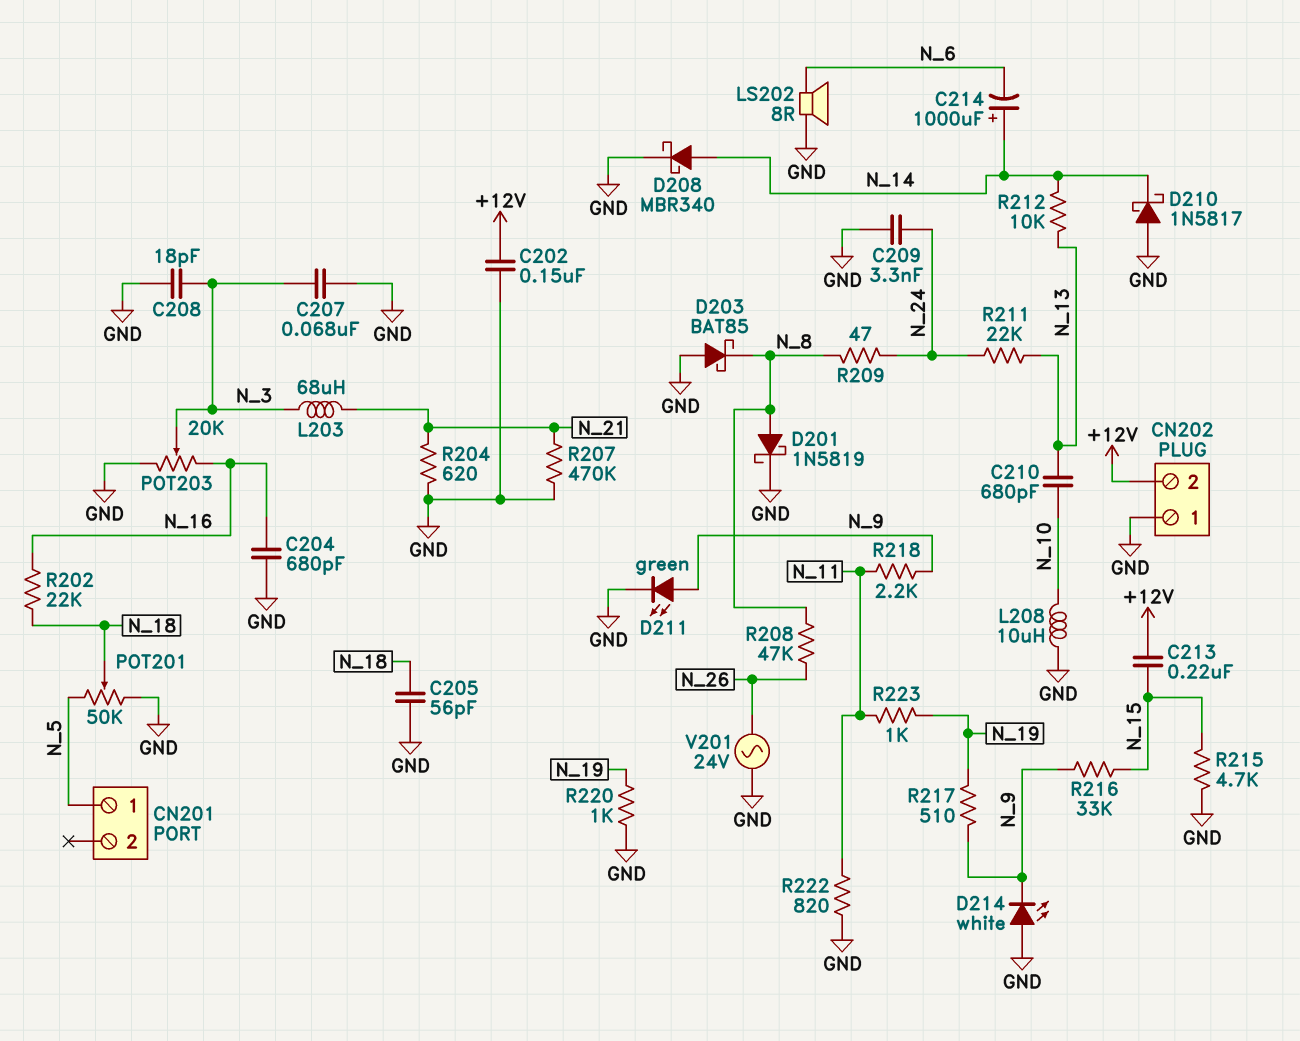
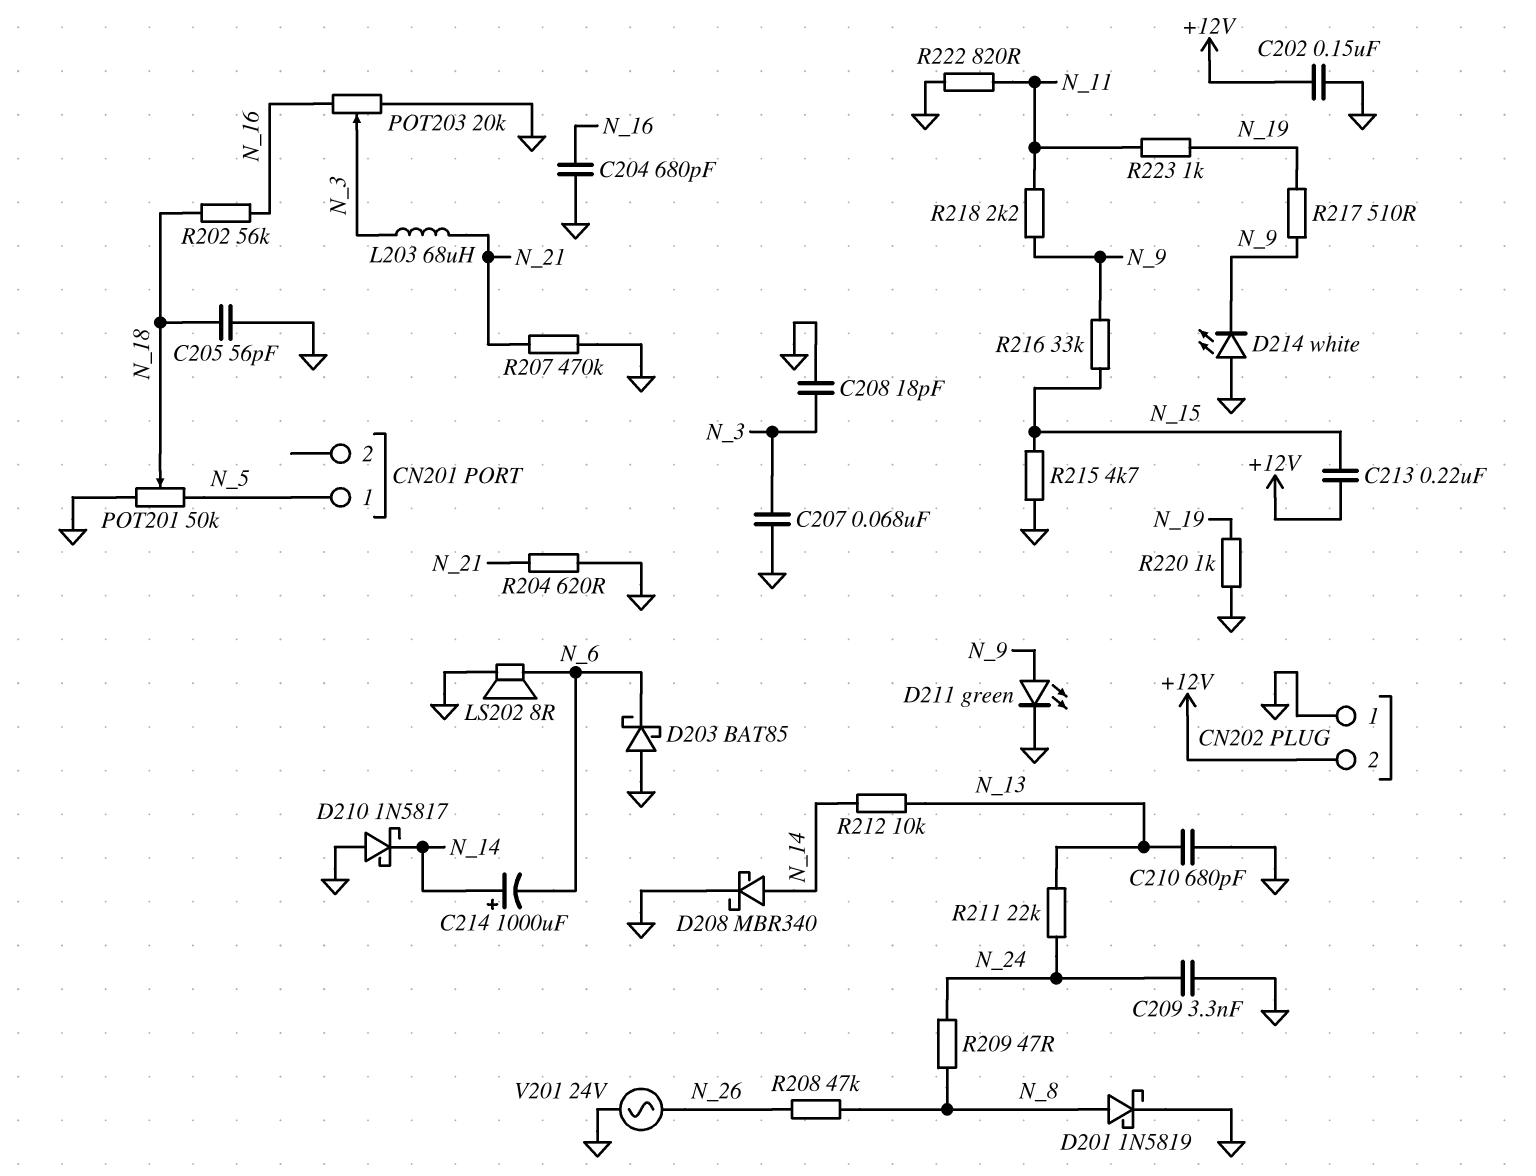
C210: 680pF (N_10, N_13) -> 680pF (GND, N_13)
D203: schottky BAT85 (A GND, K N_8) -> schottky BAT85 (A GND, K N_6)
L208: 10uH (GND, N_10) -> none
R202: 22k (N_16, N_18) -> 56k (N_16, N_18)

